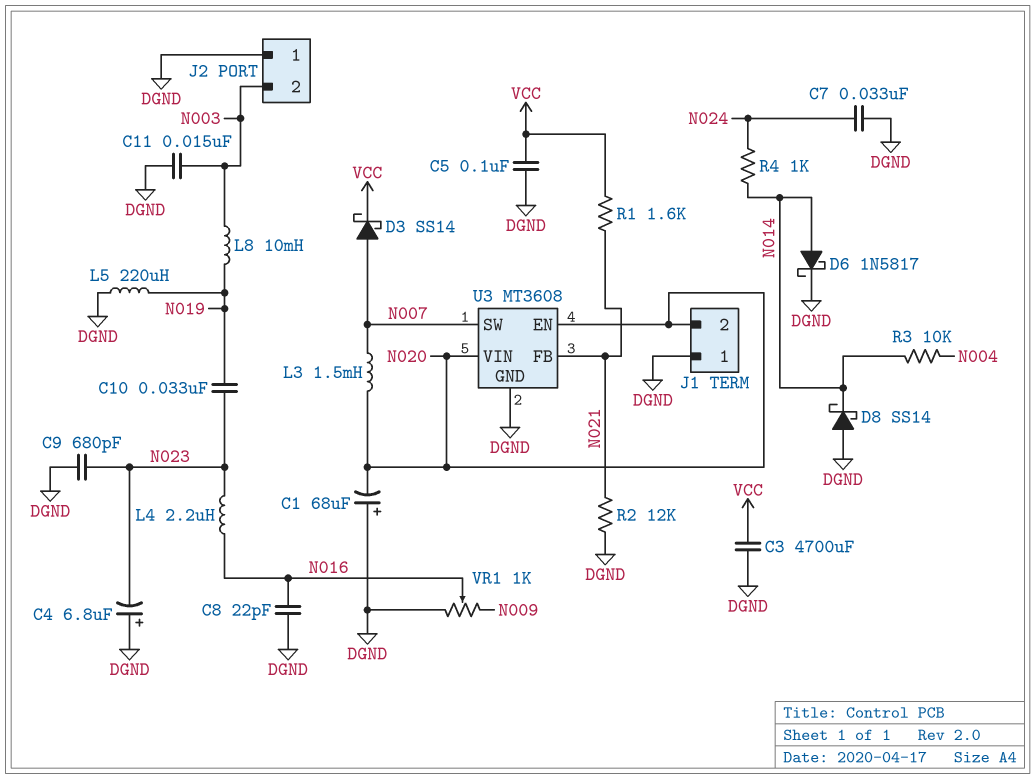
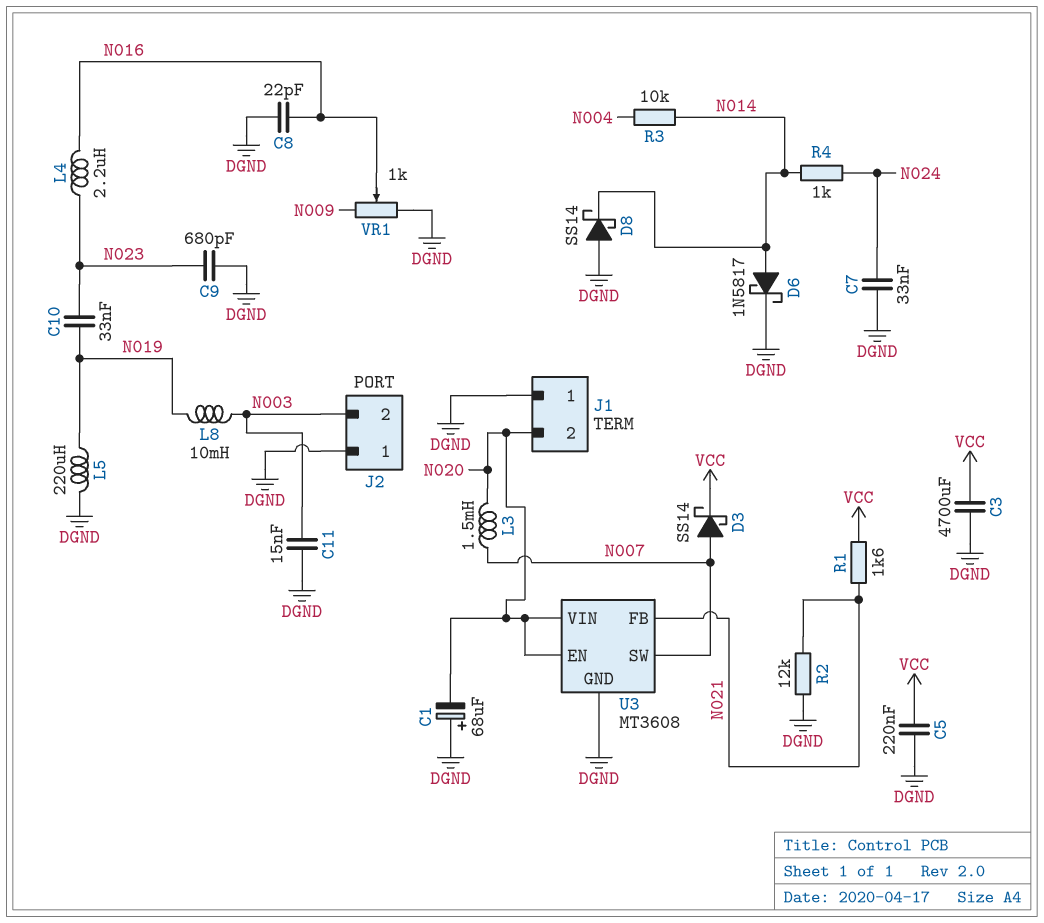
C4: 6.8uF (plus DGND, minus N023) -> none
C5: 100nF (DGND, VCC) -> 220nF (DGND, VCC)

